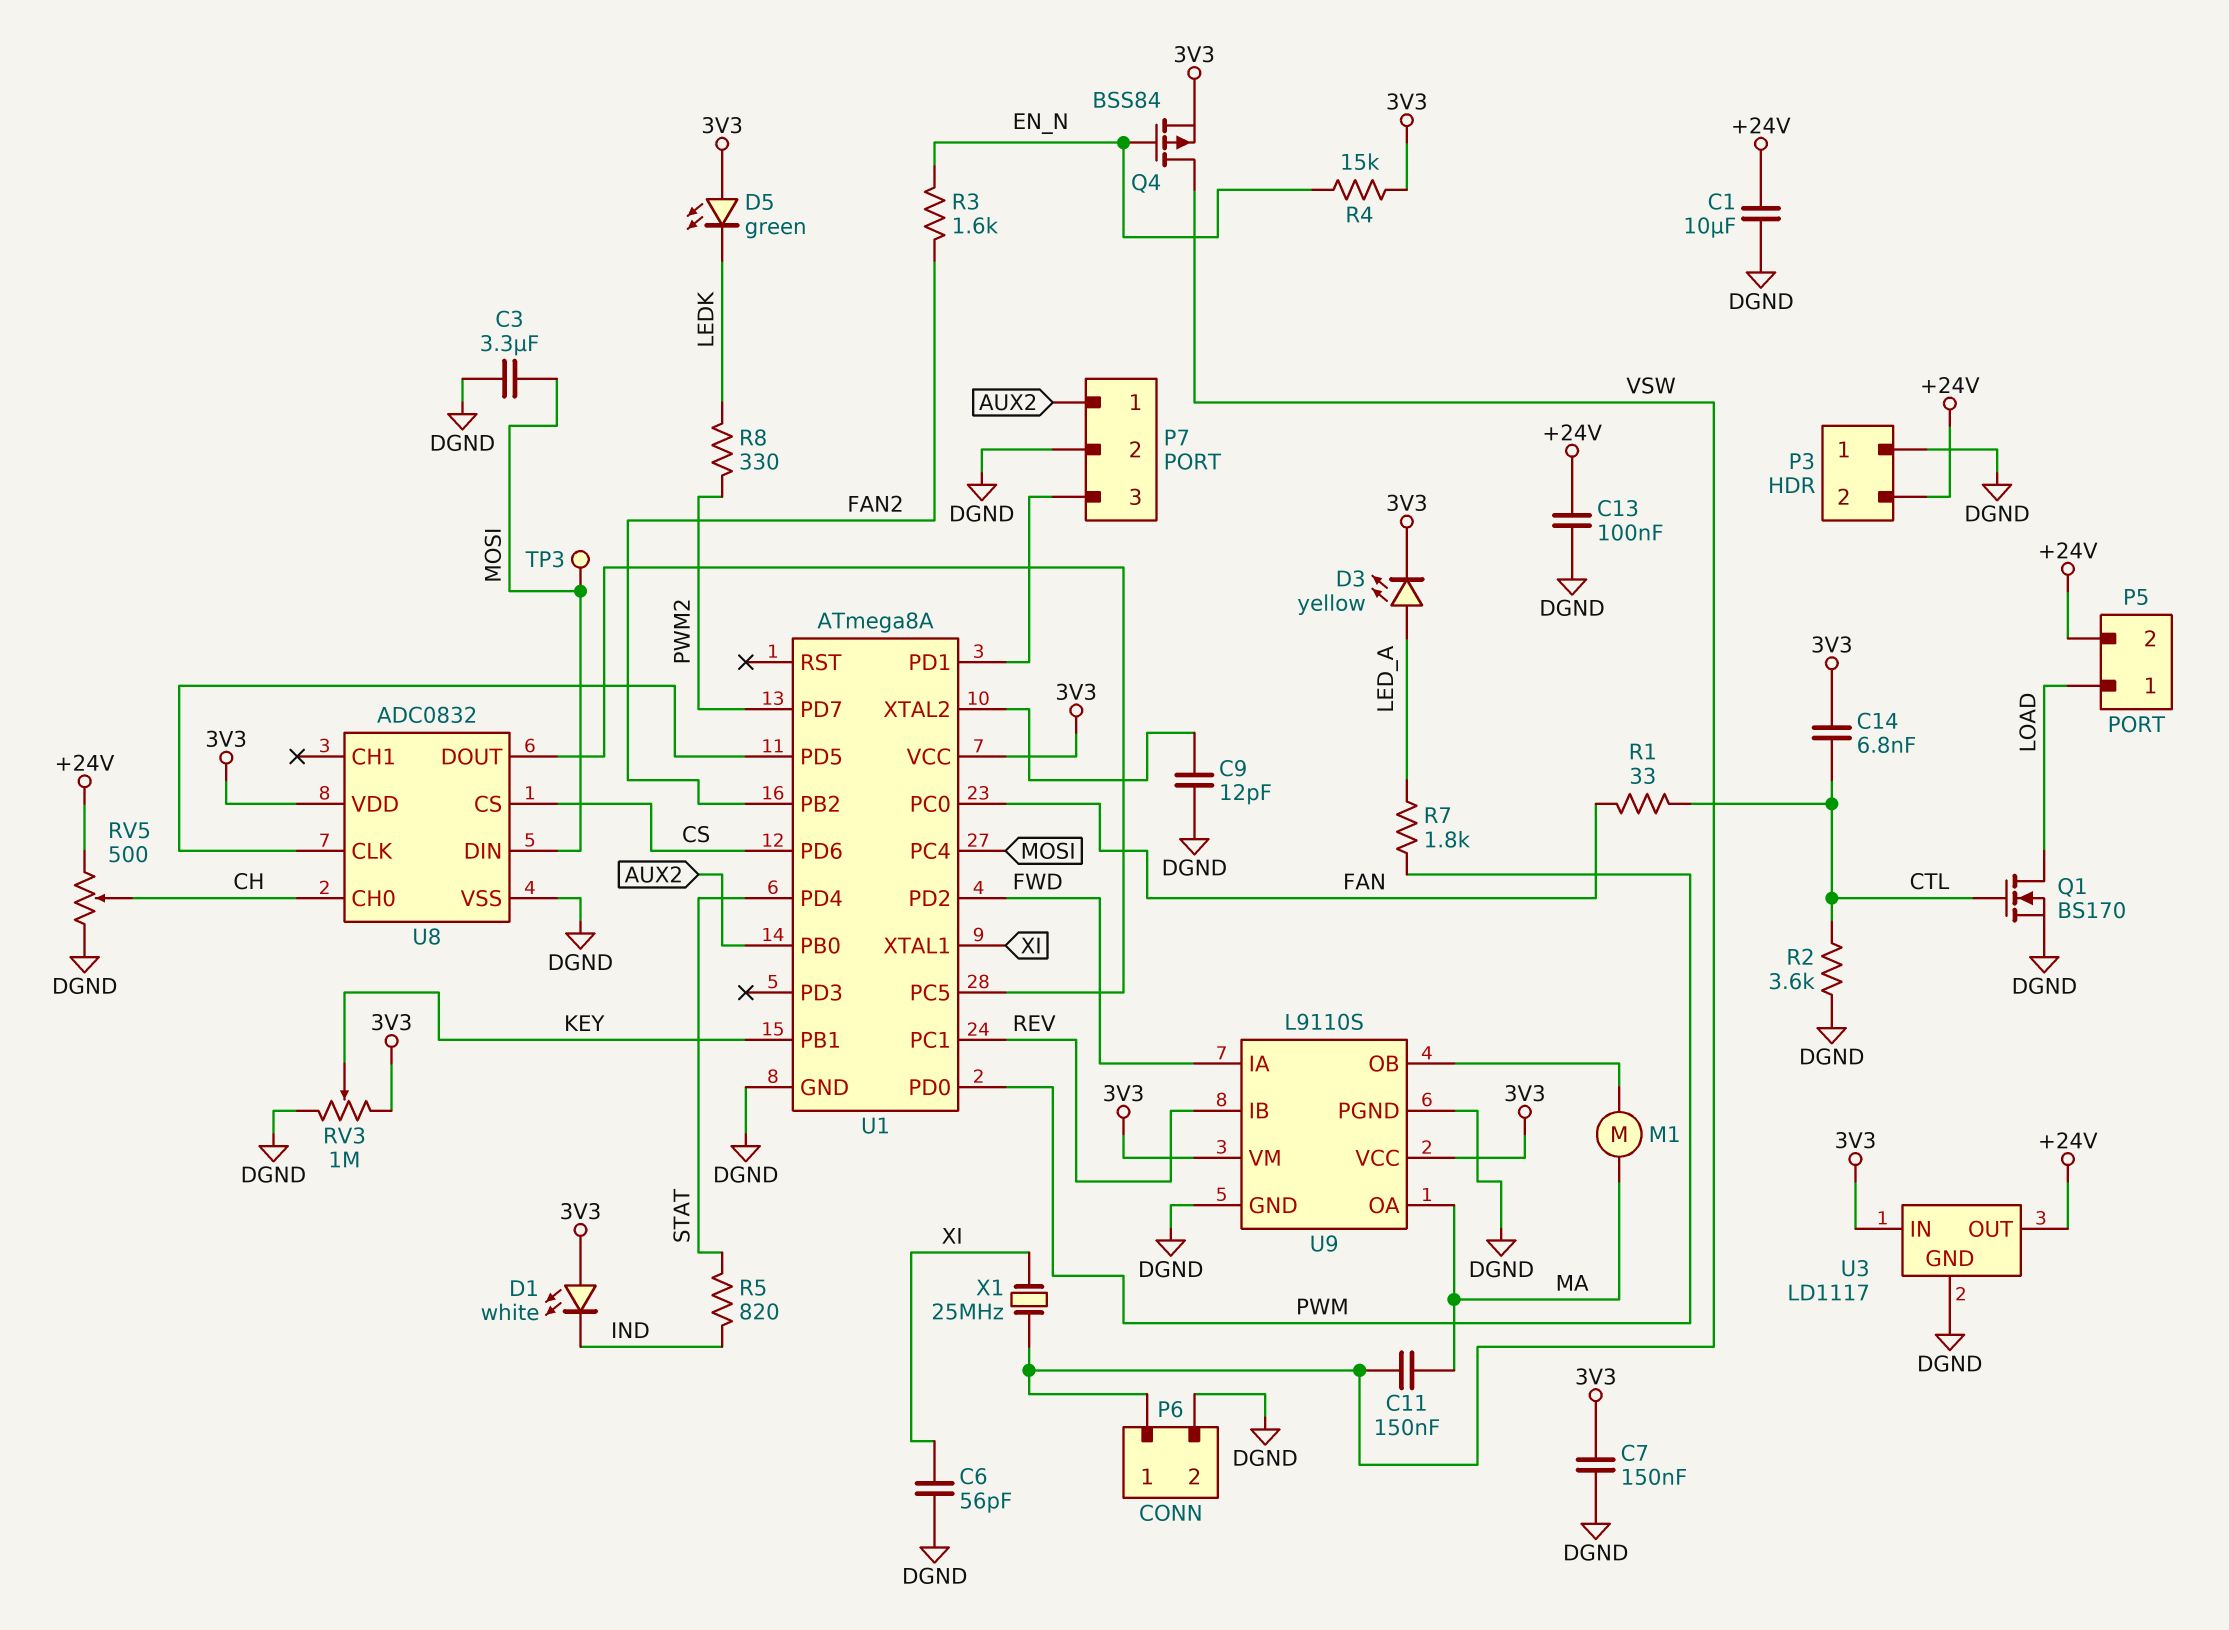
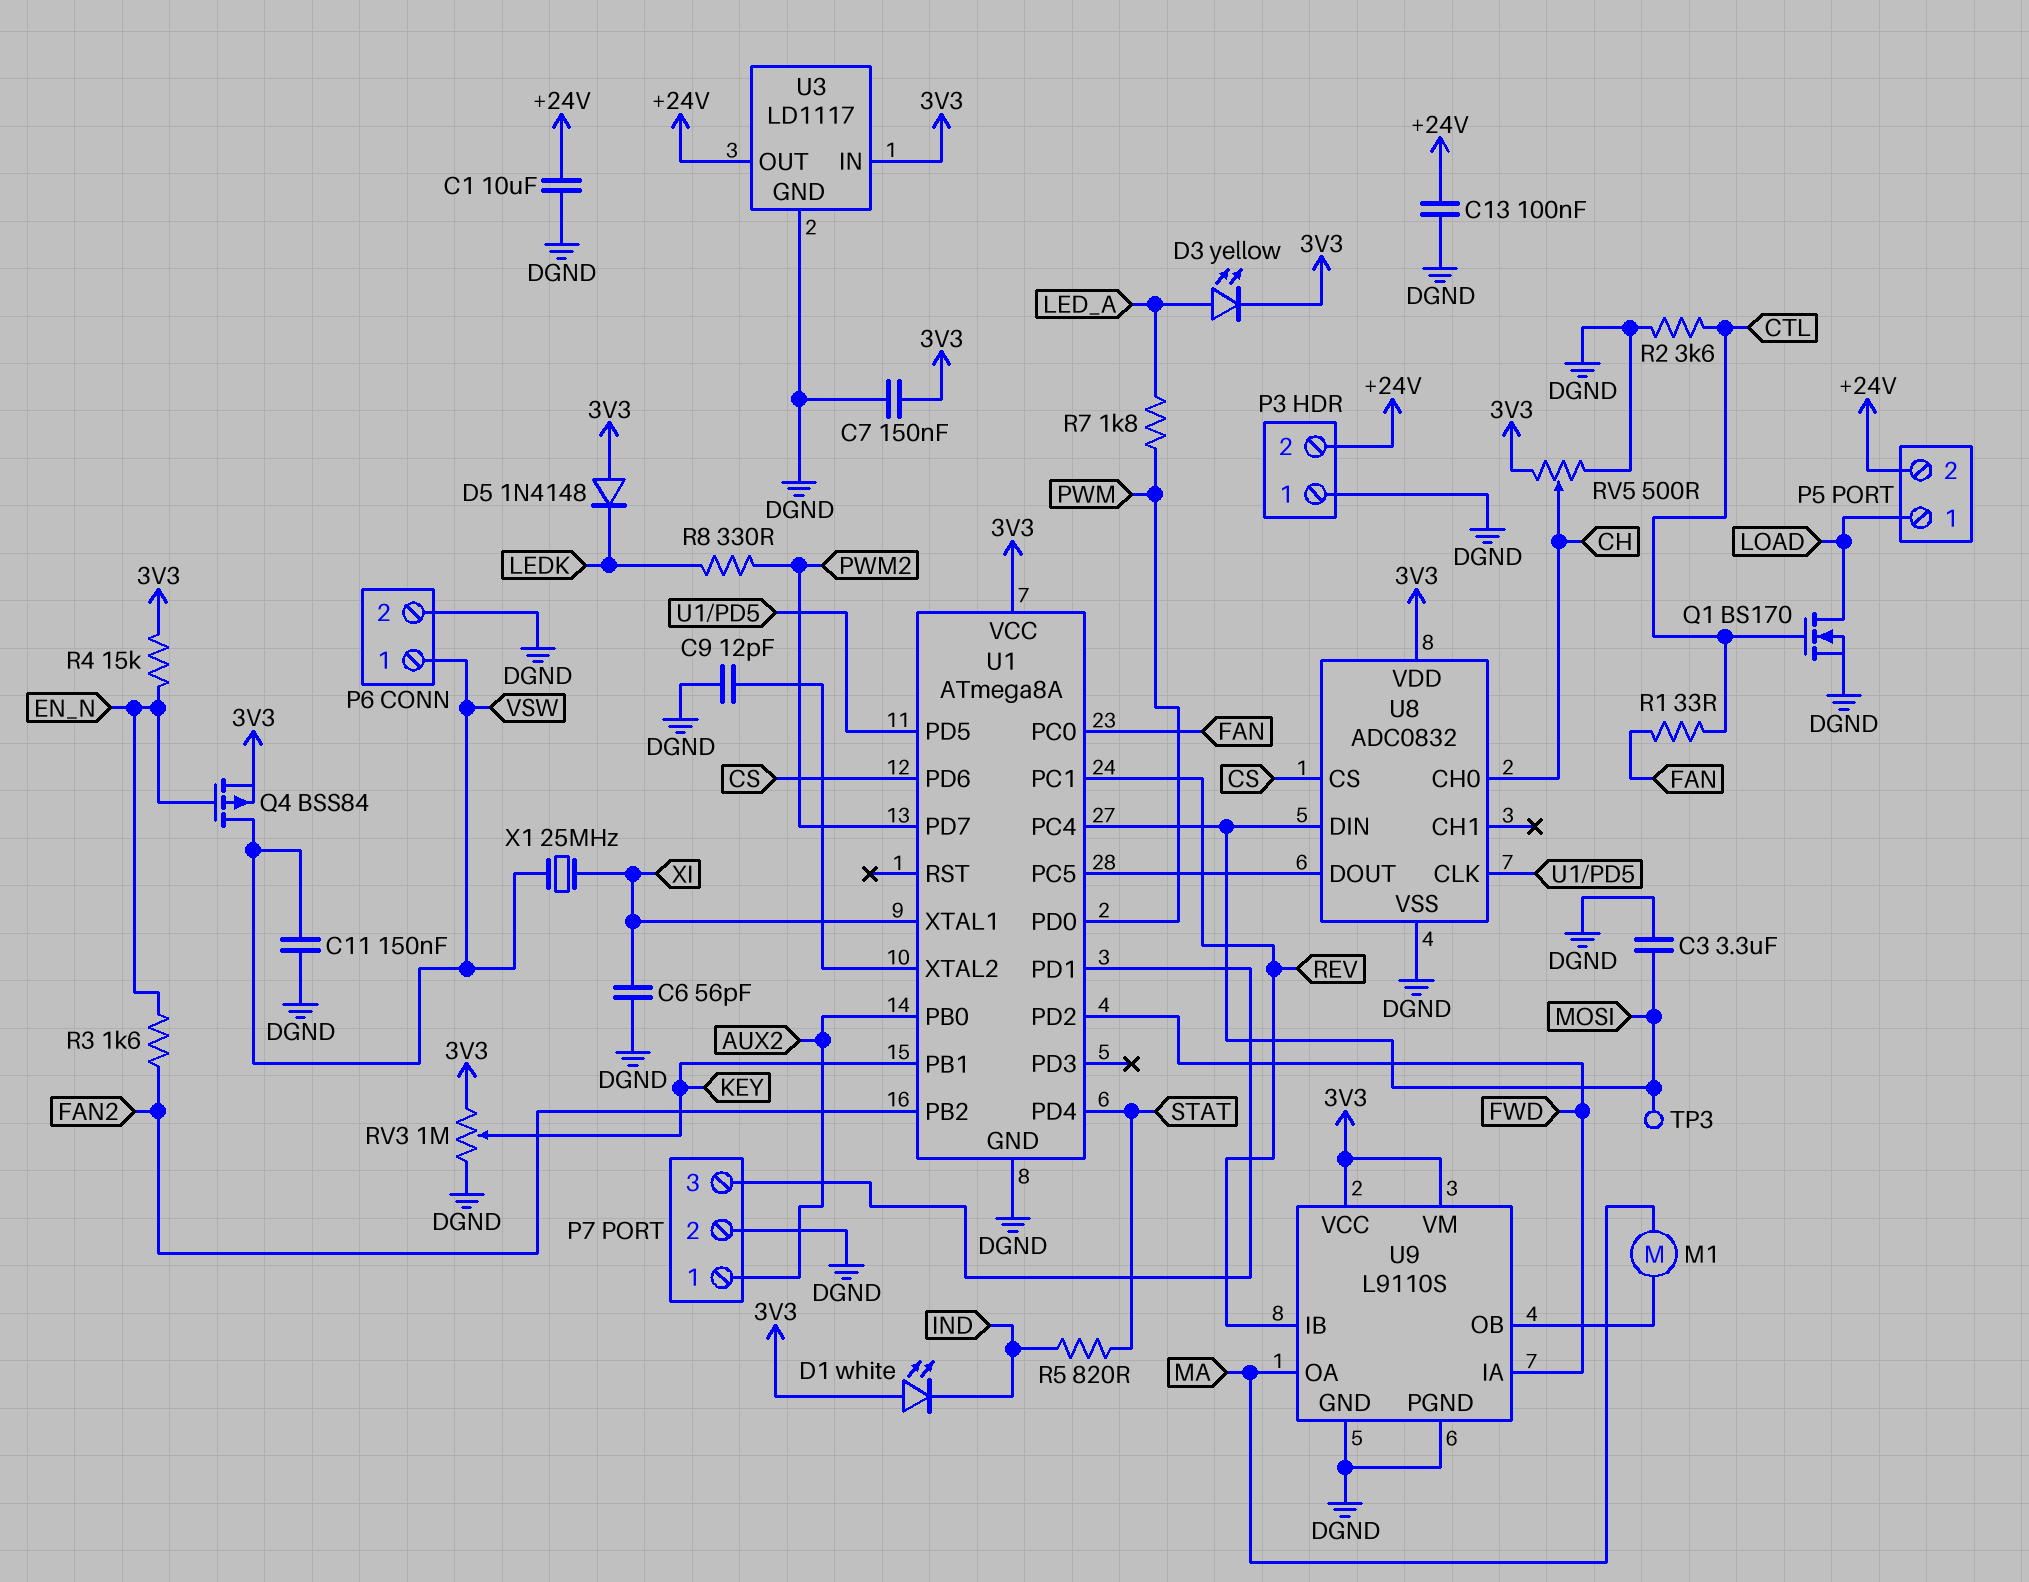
C11: 150nF (MA, VSW) -> 150nF (DGND, VSW)
C14: 6.8nF (3V3, CTL) -> none
D5: LED green (A 3V3, K LEDK) -> diode 1N4148 (A 3V3, K LEDK)
RV5: 500 (+24V, DGND, wiper CH) -> 500 (3V3, DGND, wiper CH)

